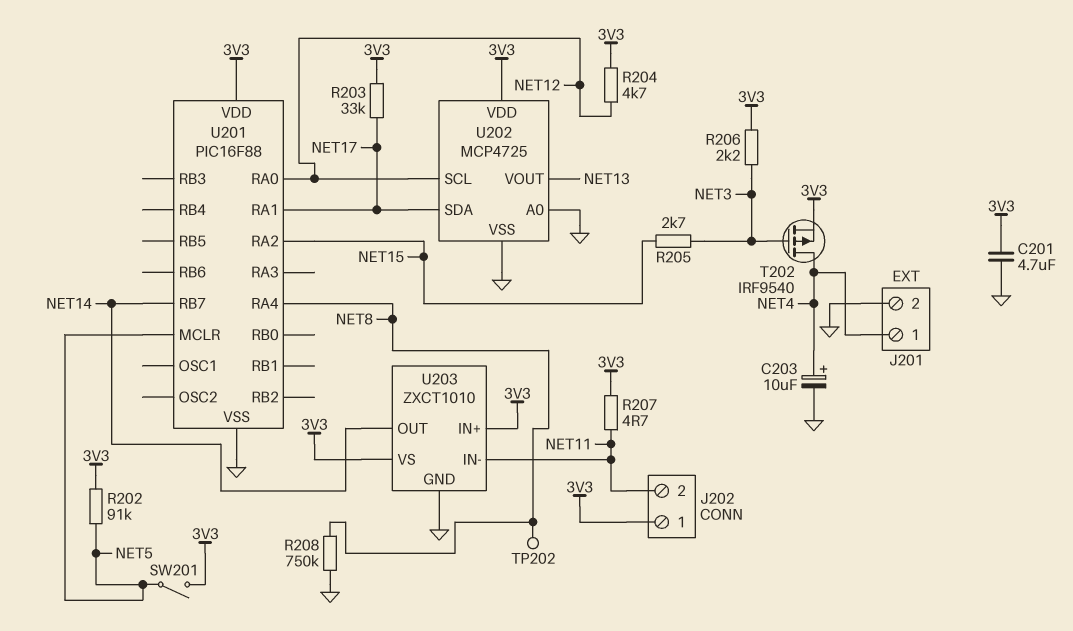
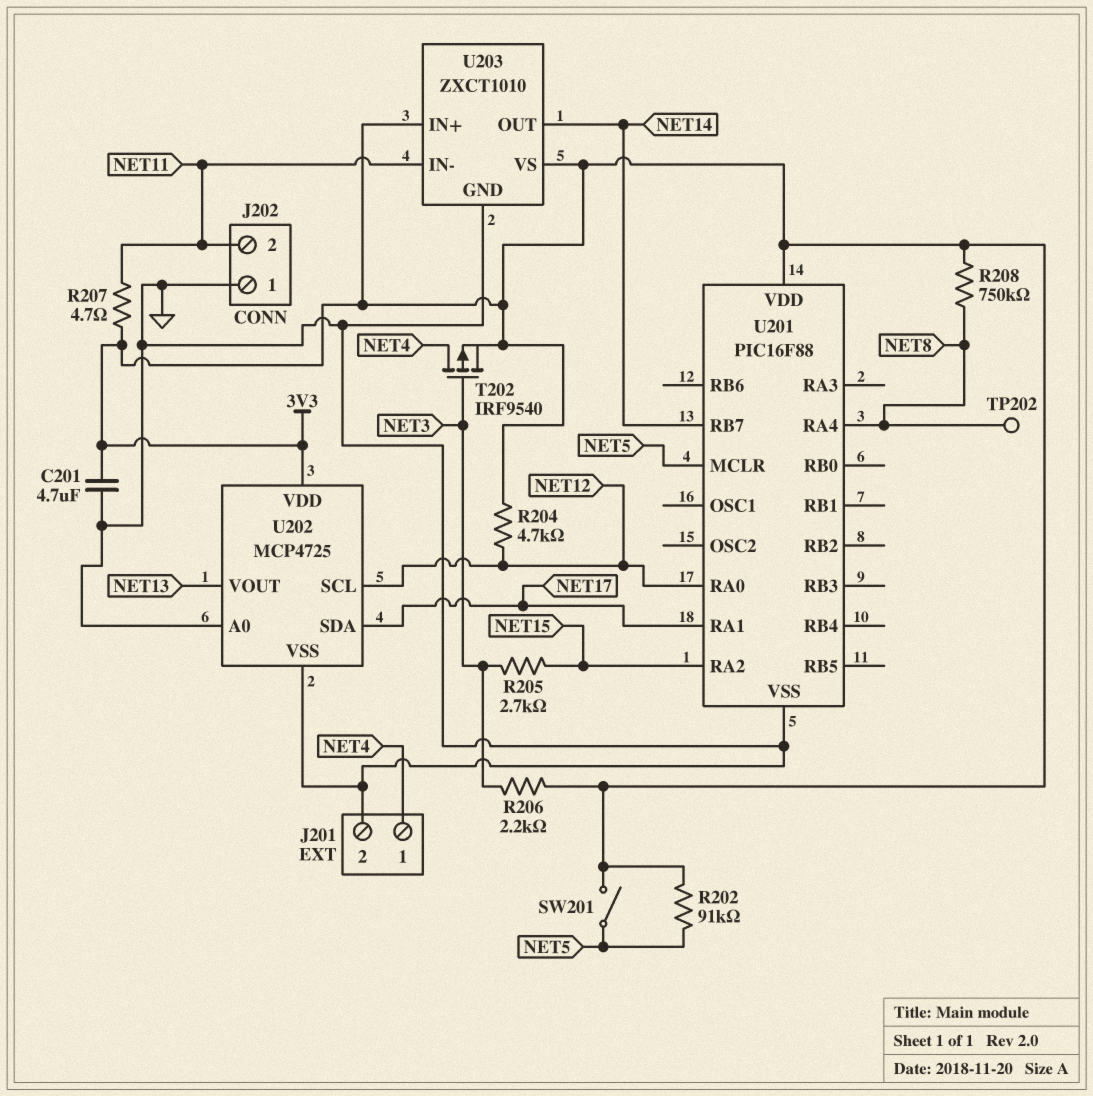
C203: 10uF (plus NET4, minus GND) -> none
J202 pin 1: 3V3 -> GND
R203: 33k (3V3, NET17) -> none
R208: 750k (GND, NET8) -> 750k (3V3, NET8)

